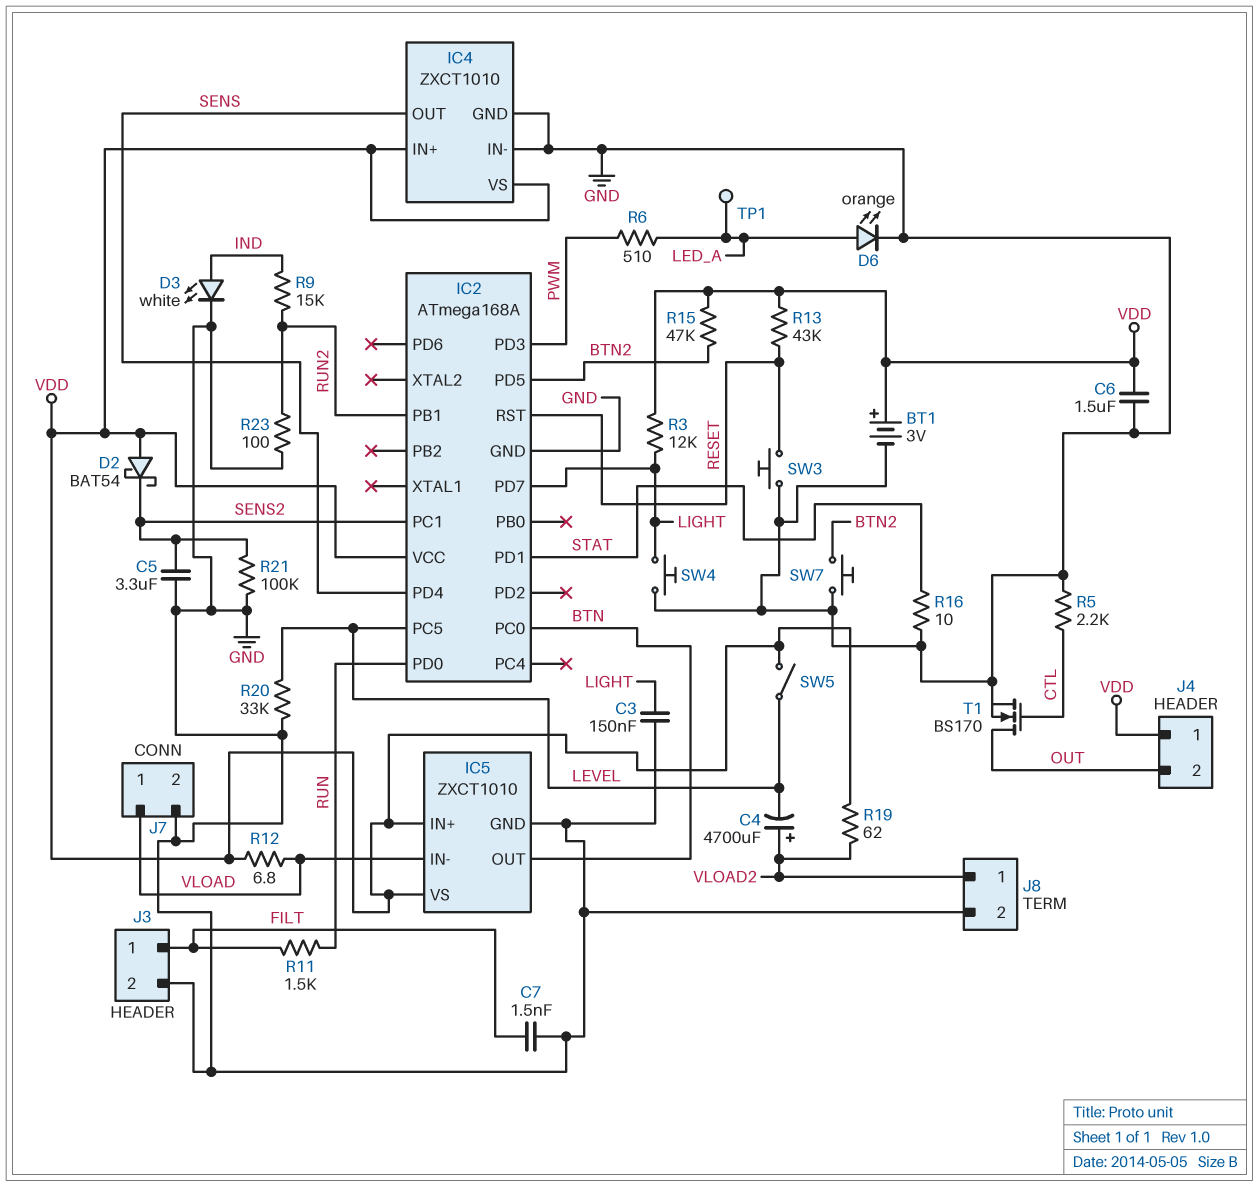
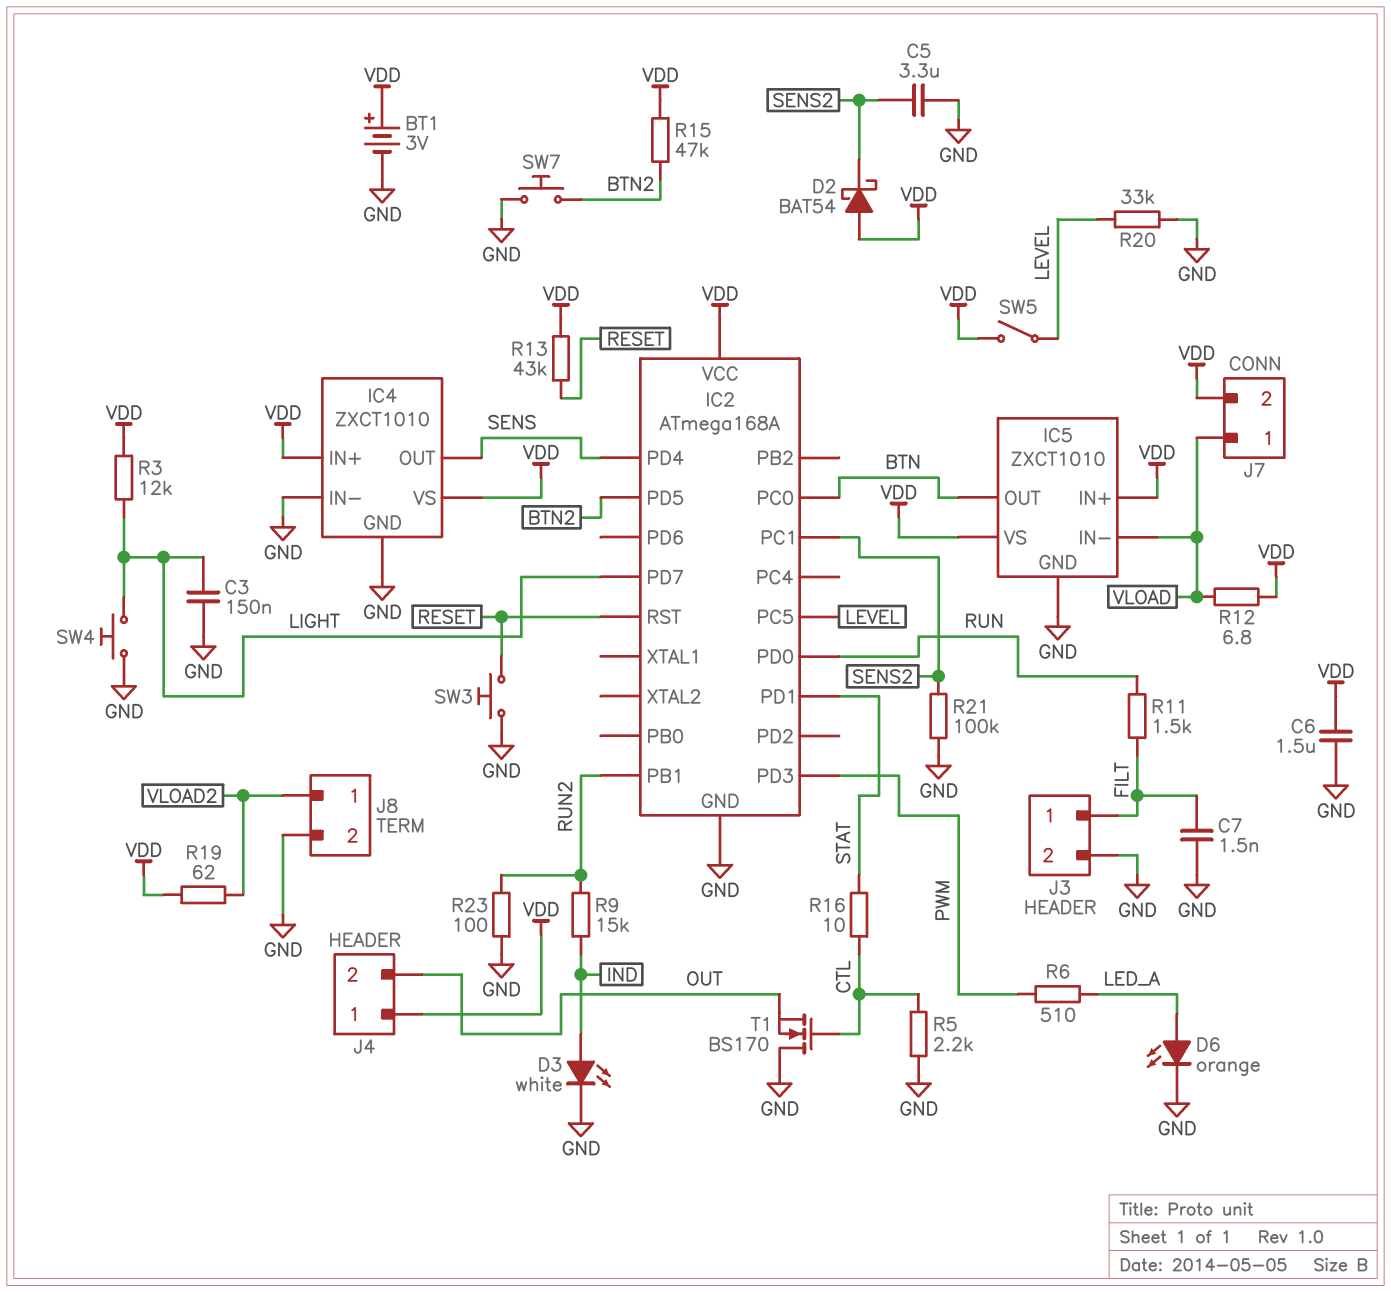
C4: 4700uF (plus VLOAD2, minus LEVEL) -> none
J7 pin 2: GND -> VDD
R16: 10 (GND, STAT) -> 10 (CTL, STAT)
T1: NMOS BS170 (G CTL, D OUT, S GND) -> NMOS BS170 (G CTL, D GND, S OUT)
TP1: test point (LED_A) -> none

